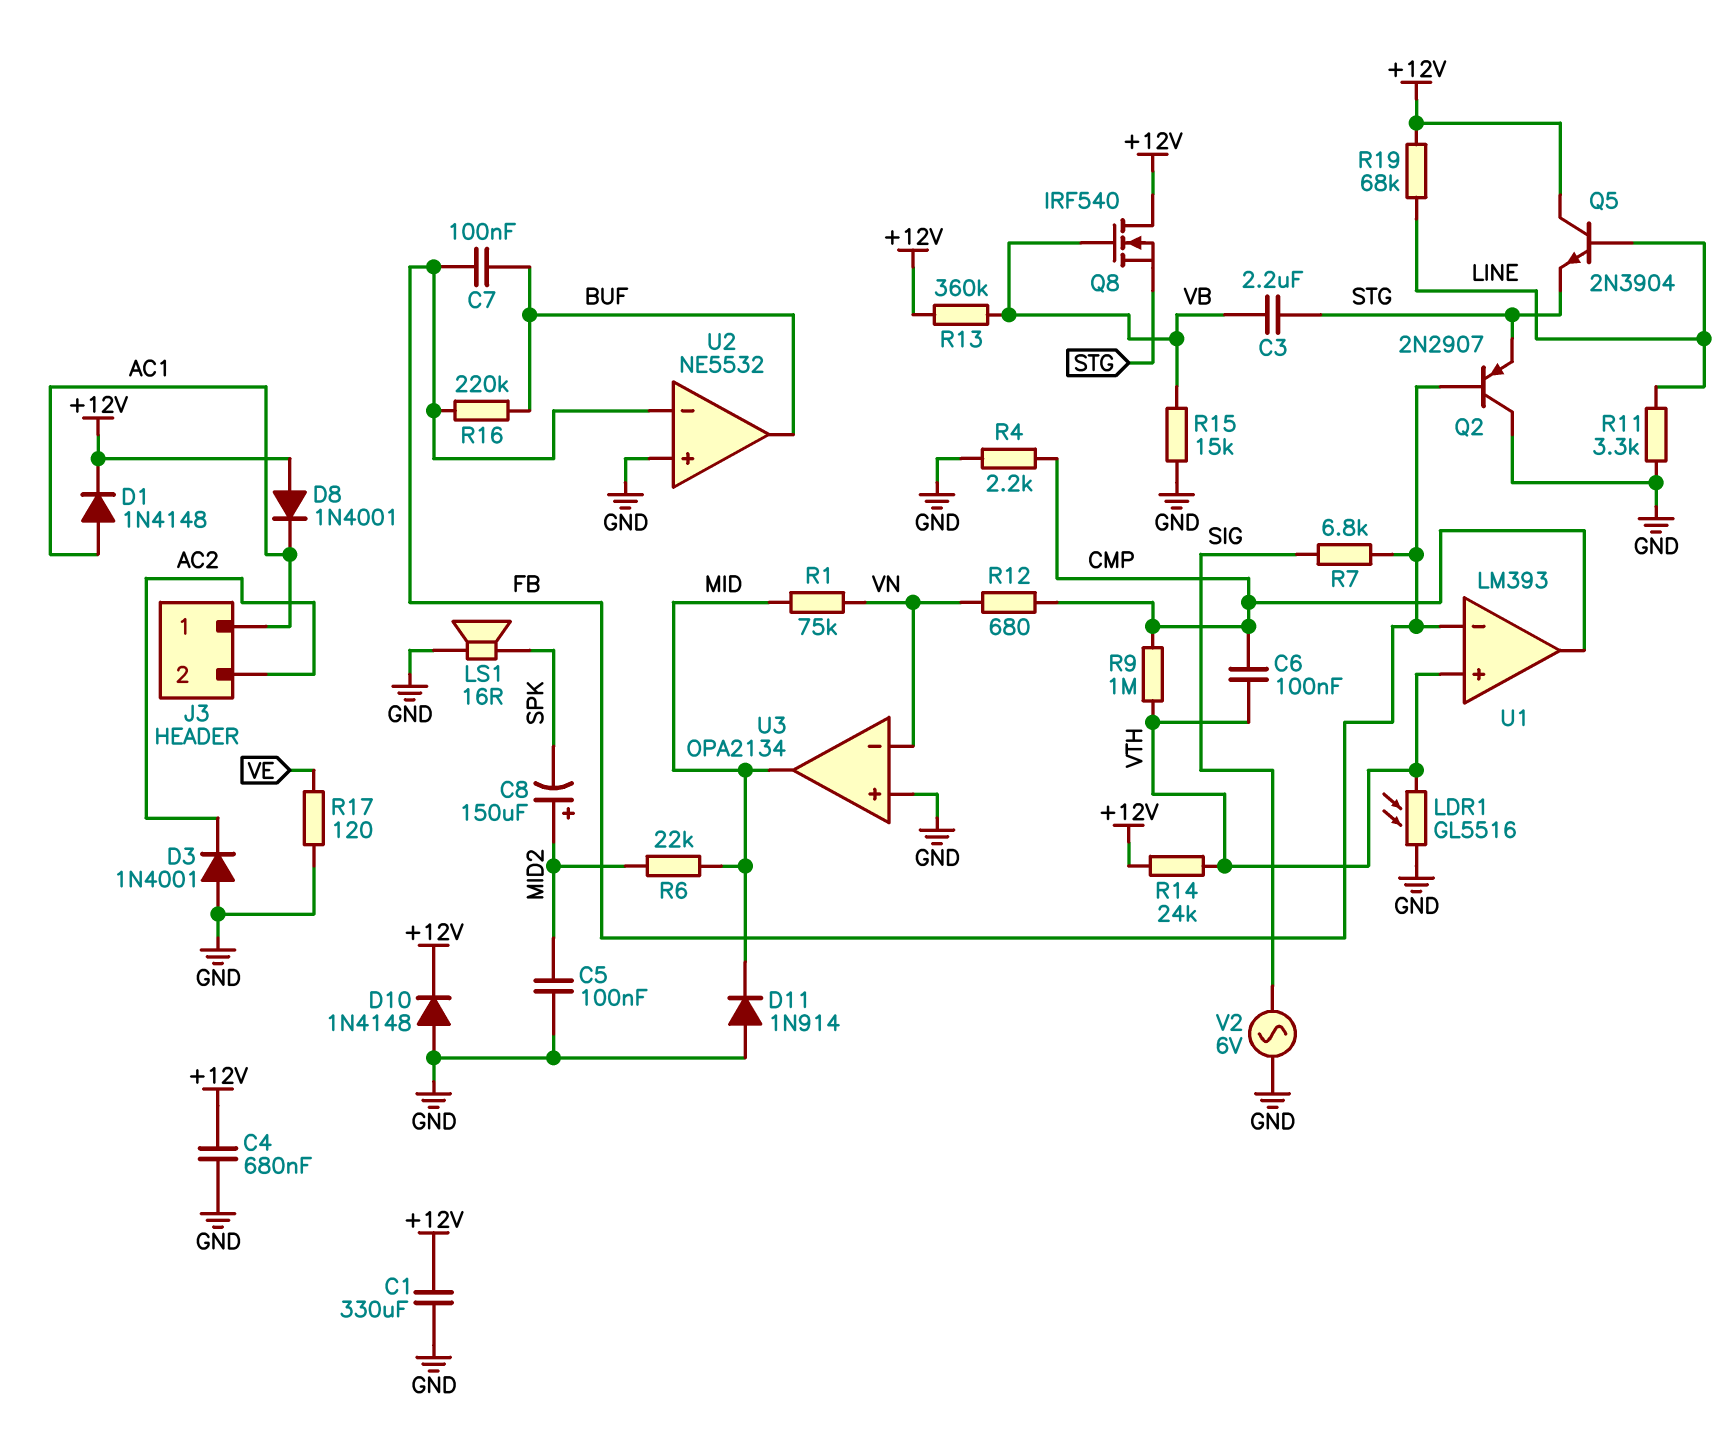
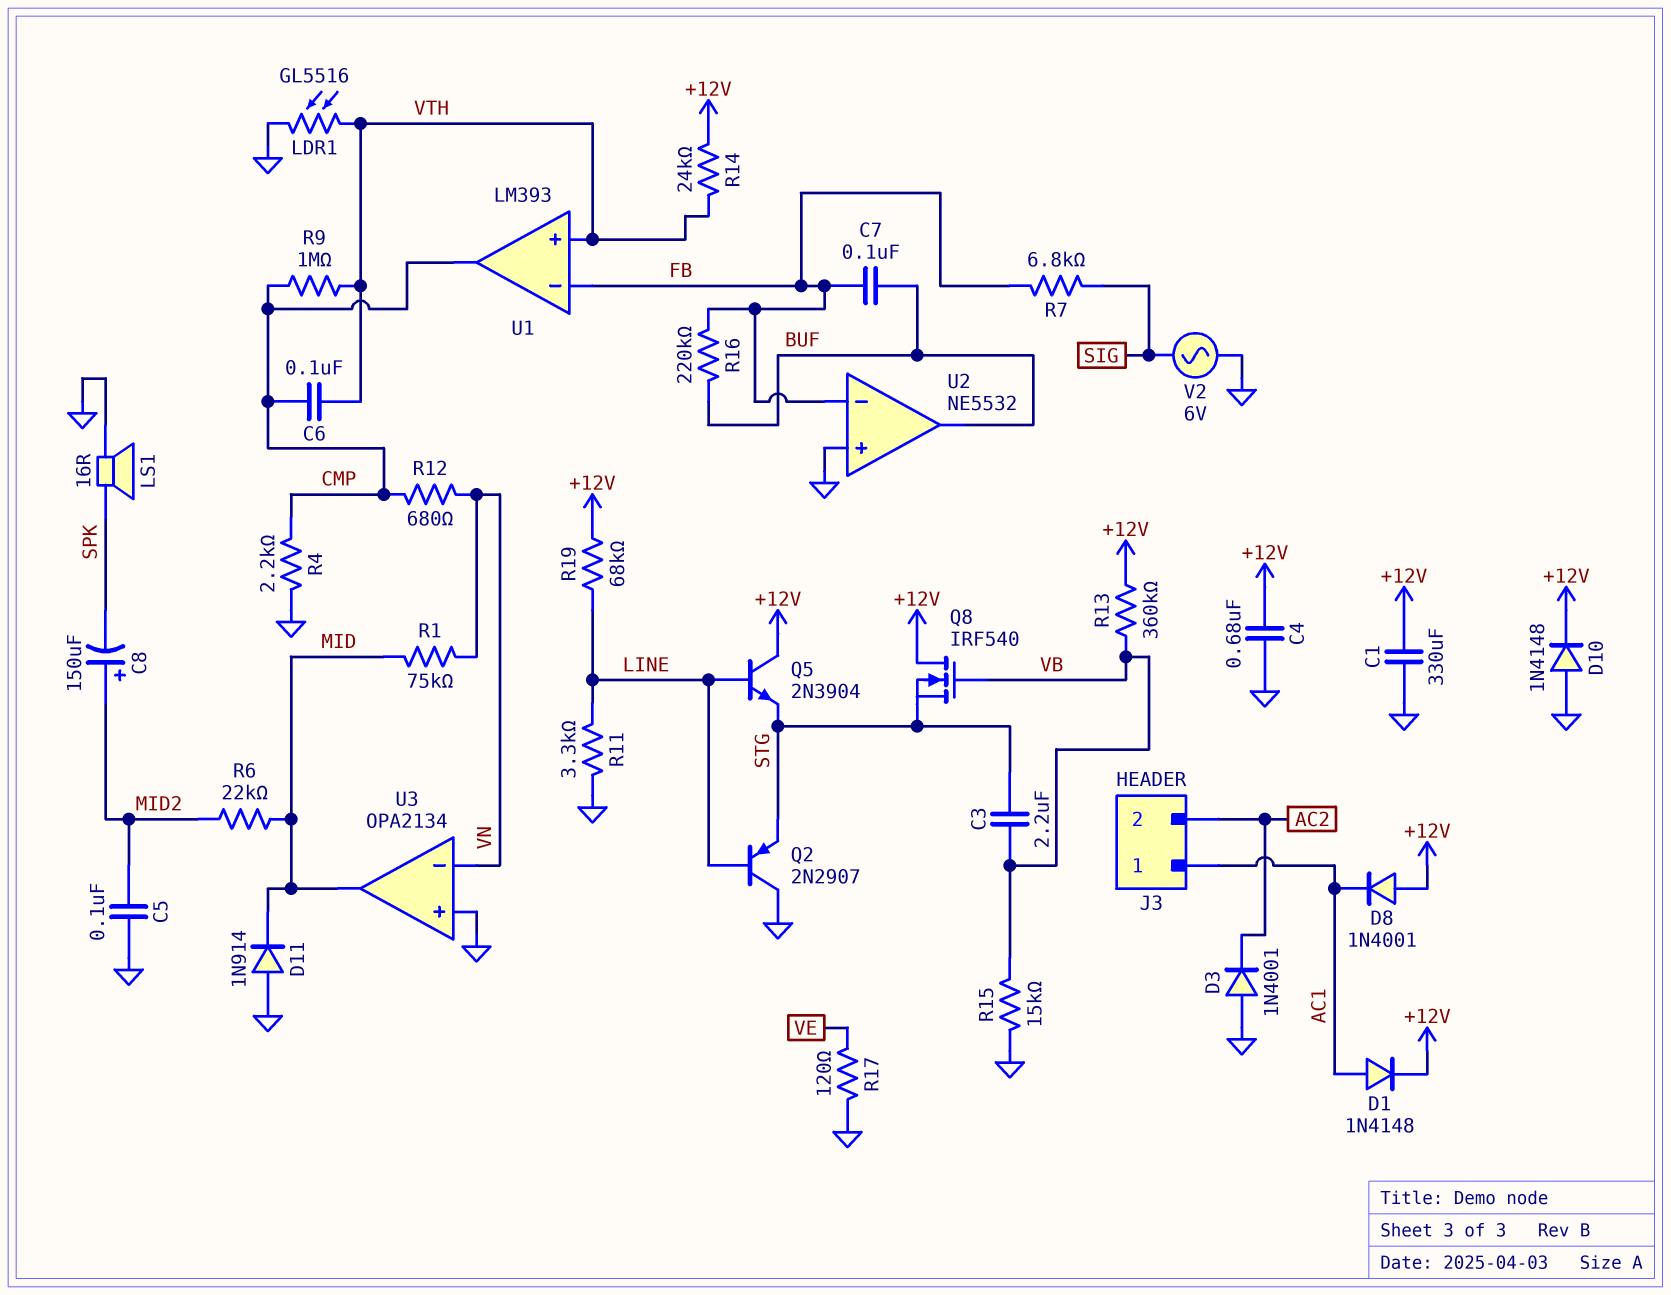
Q2: PNP 2N2907 (B FB, C GND, E STG) -> PNP 2N2907 (B LINE, C GND, E STG)

